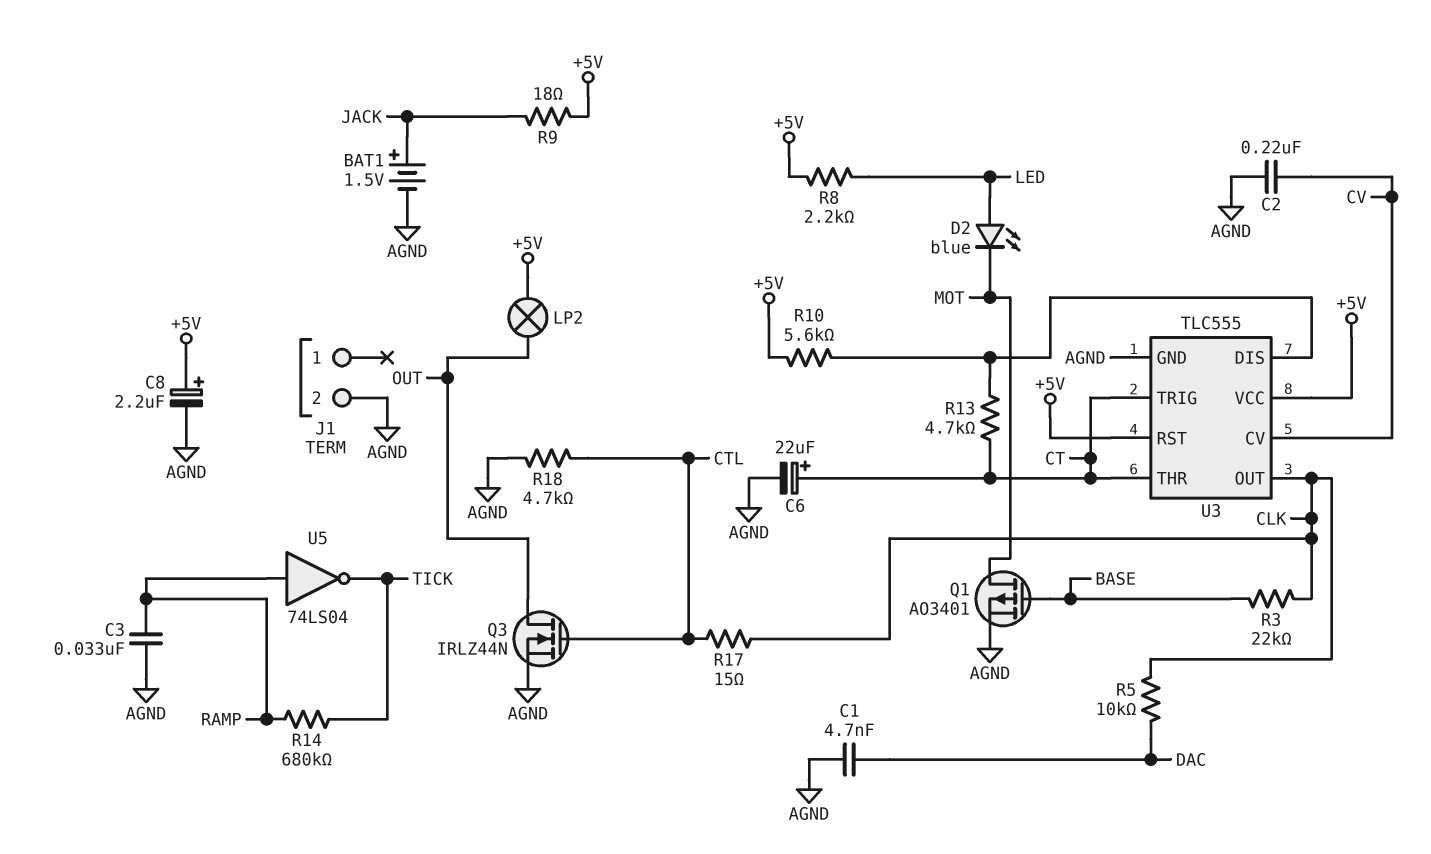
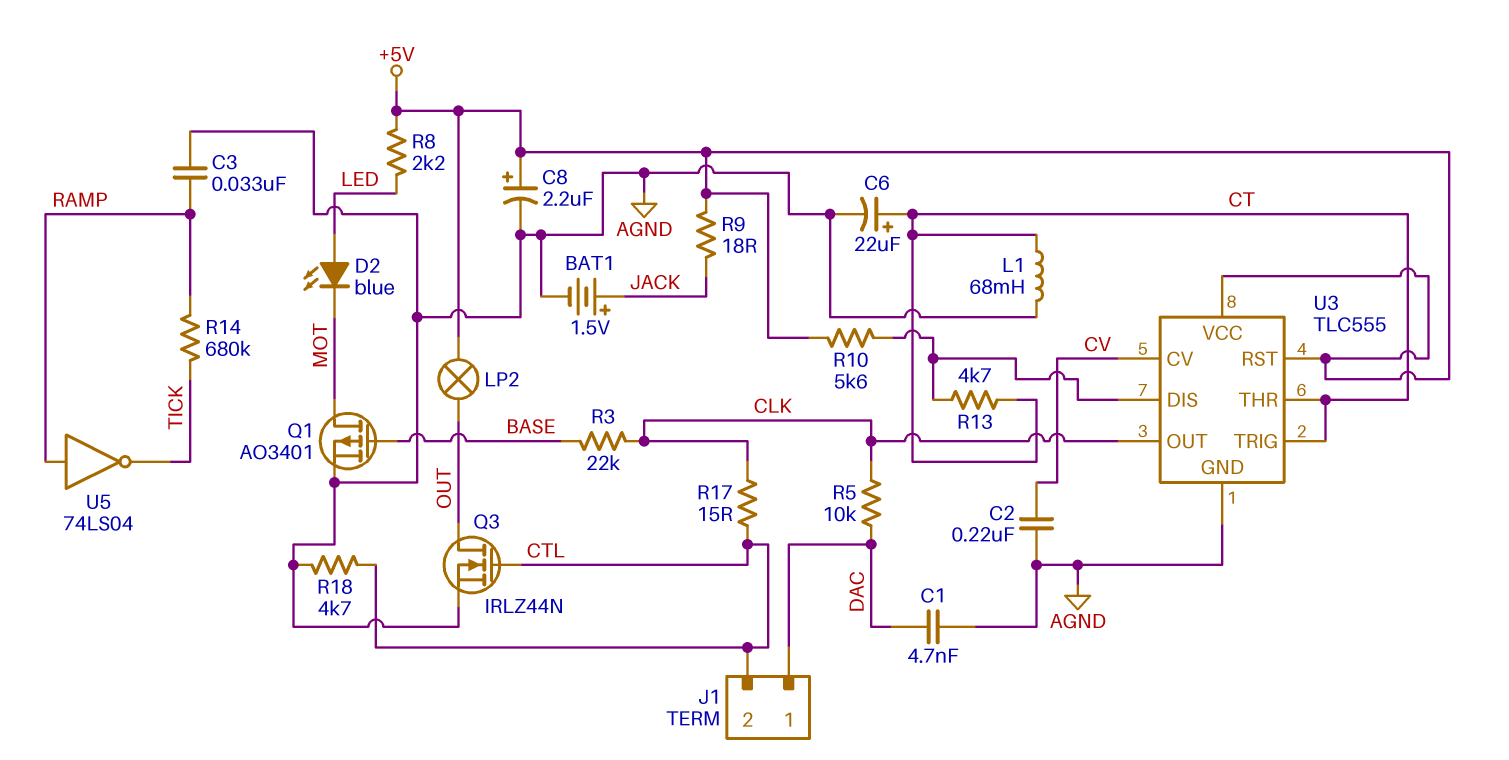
J1 pin 1: none -> DAC
J1 pin 2: AGND -> CTL
L1: none -> 68mH (AGND, CT)

